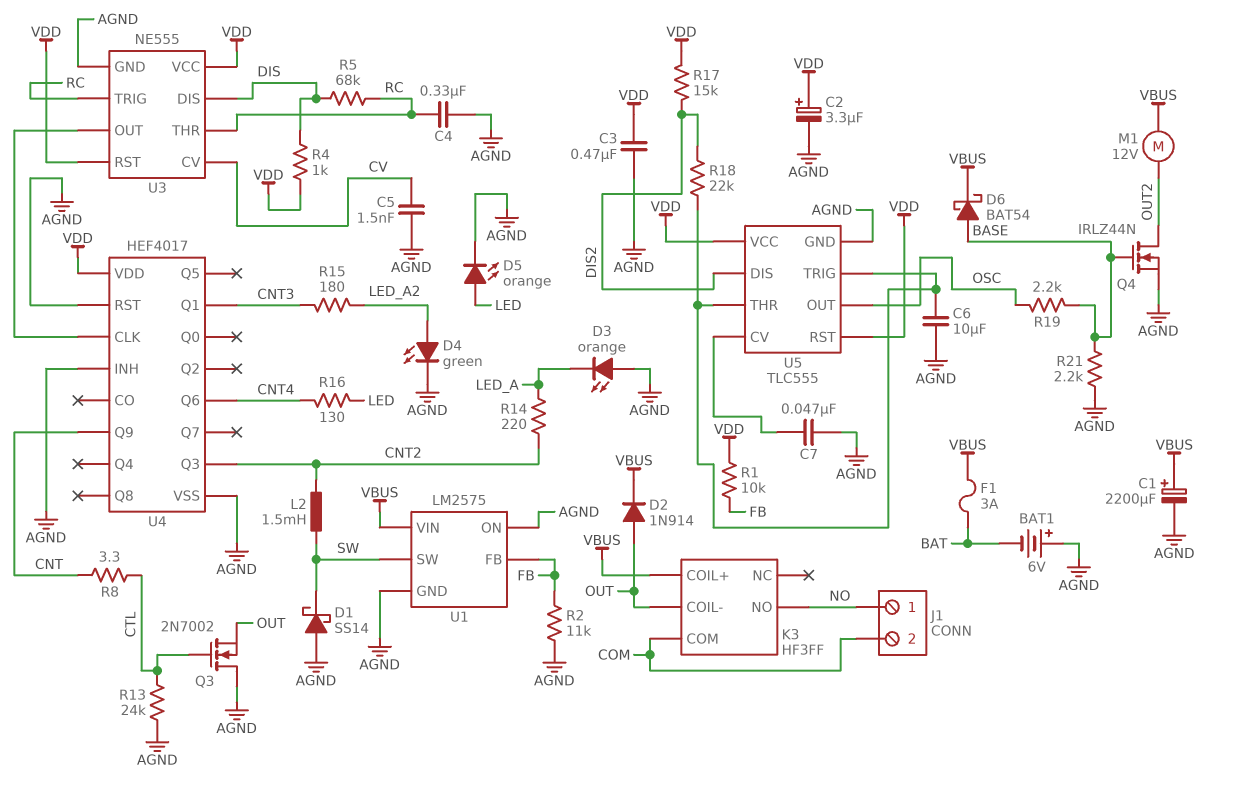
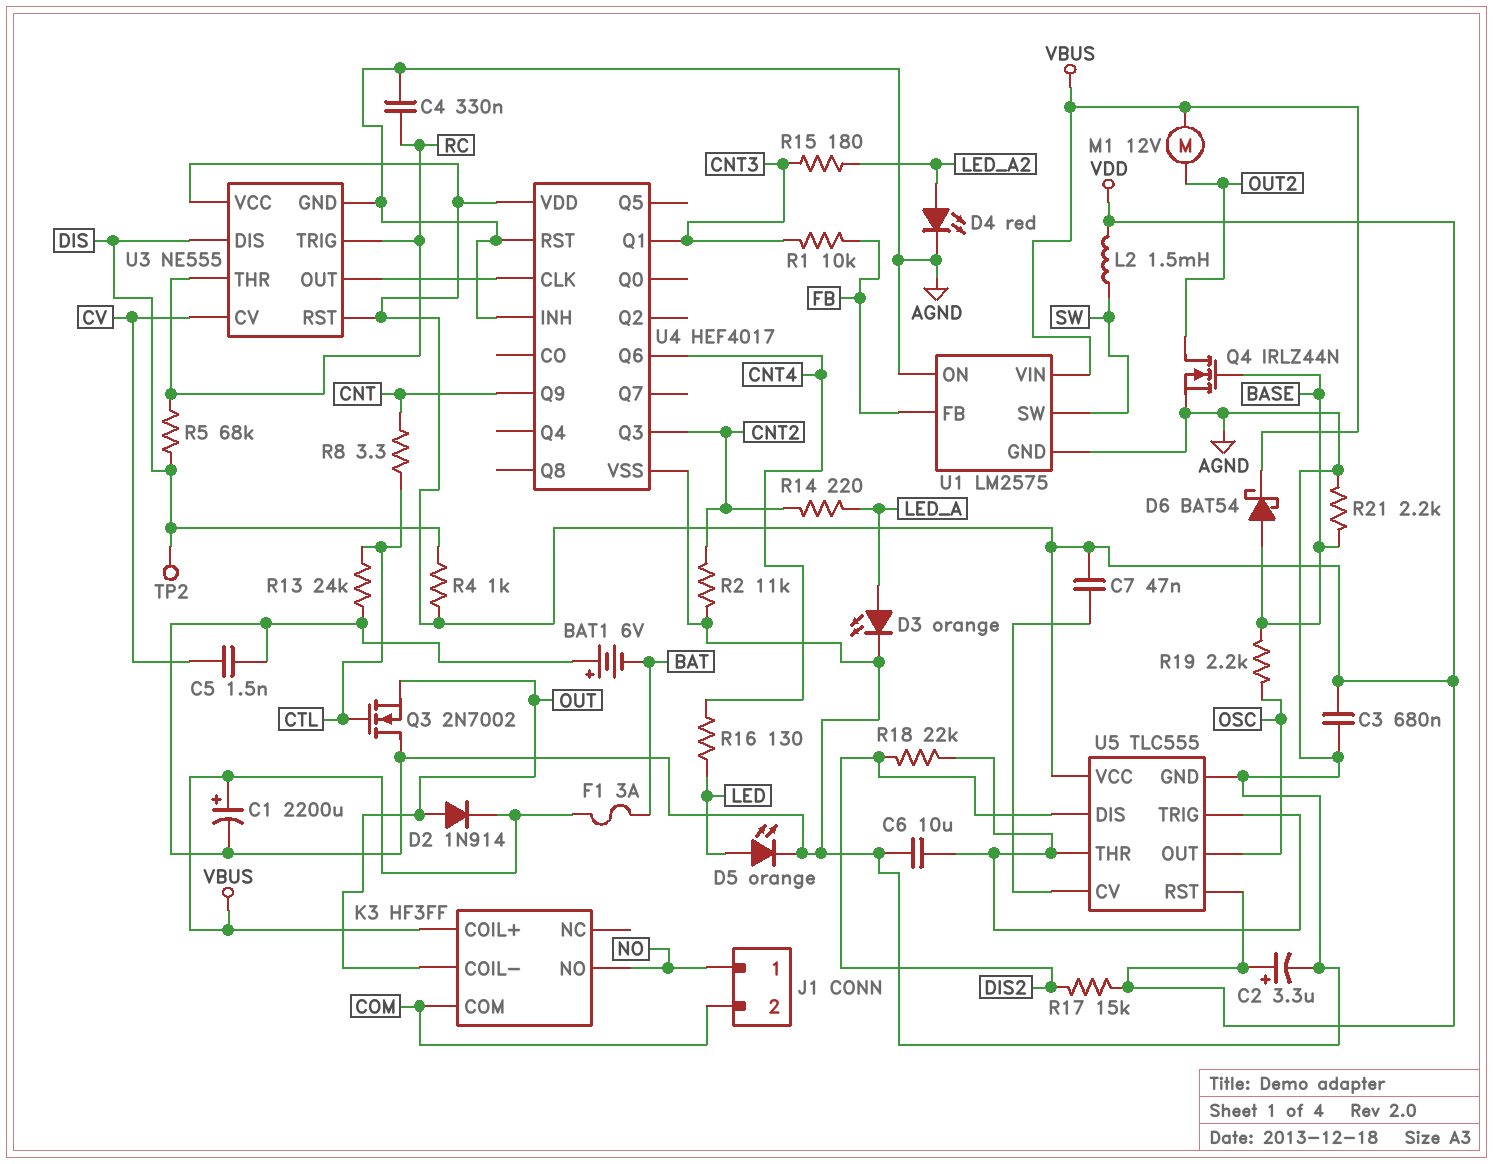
C3: 470nF (AGND, VDD) -> 680nF (AGND, VDD)
C7: 47nF (AGND, U5/CV) -> 47nF (U5/CV, VDD)
D1: schottky SS14 (A AGND, K SW) -> none
D3: LED orange (A AGND, K LED_A) -> LED orange (A LED_A, K AGND)
D4: LED green (A LED_A2, K AGND) -> LED red (A LED_A2, K AGND)
L2: 1.5mH (CNT2, SW) -> 1.5mH (SW, VDD)
R1: 10k (FB, VDD) -> 10k (CNT3, FB)
R2: 11k (AGND, FB) -> 11k (AGND, CNT2)
TP2: none -> test point (DIS)

